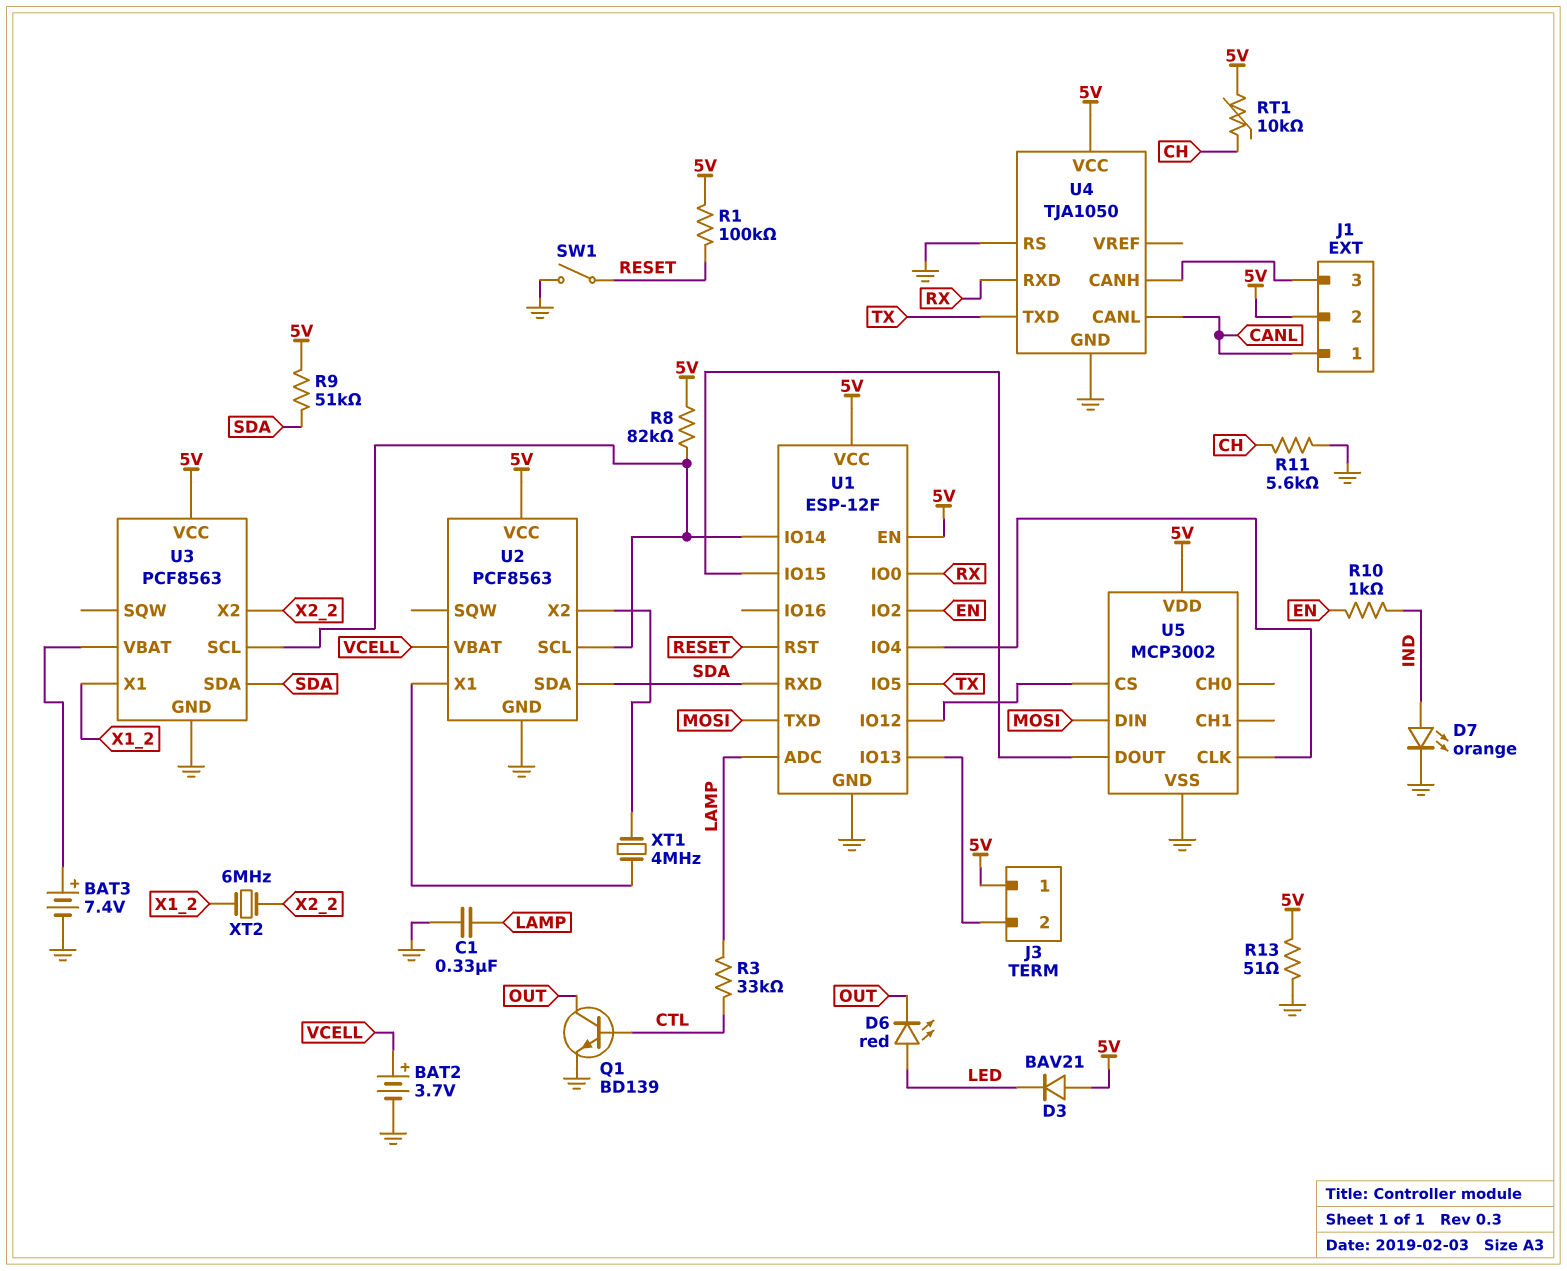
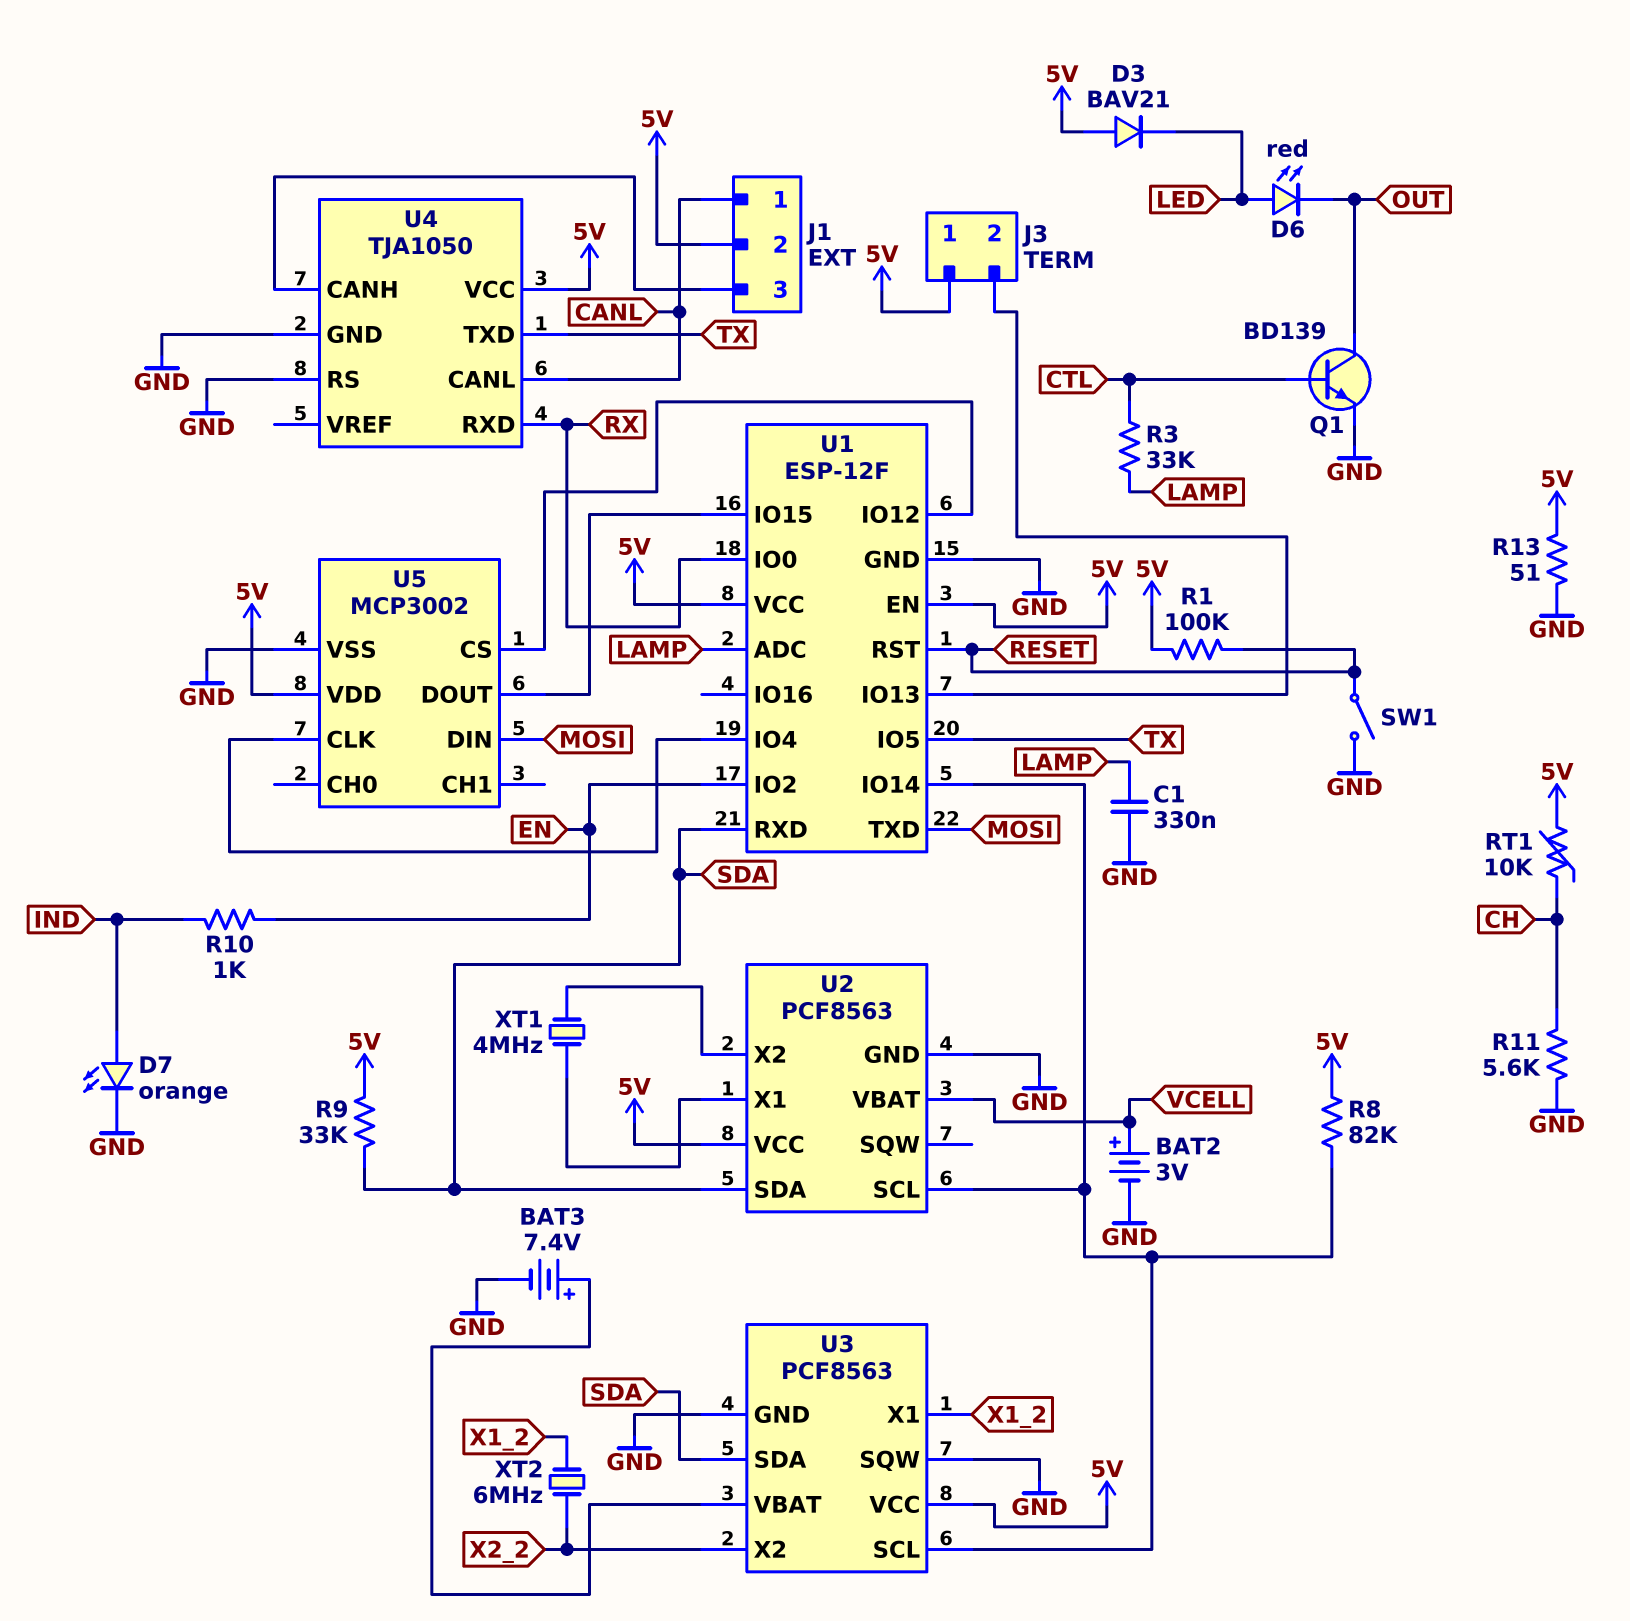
BAT2: 3.7V (plus VCELL, minus GND) -> 3V (plus VCELL, minus GND)
R9: 51k (5V, SDA) -> 33k (5V, SDA)
U3 pin SQW: none -> GND

